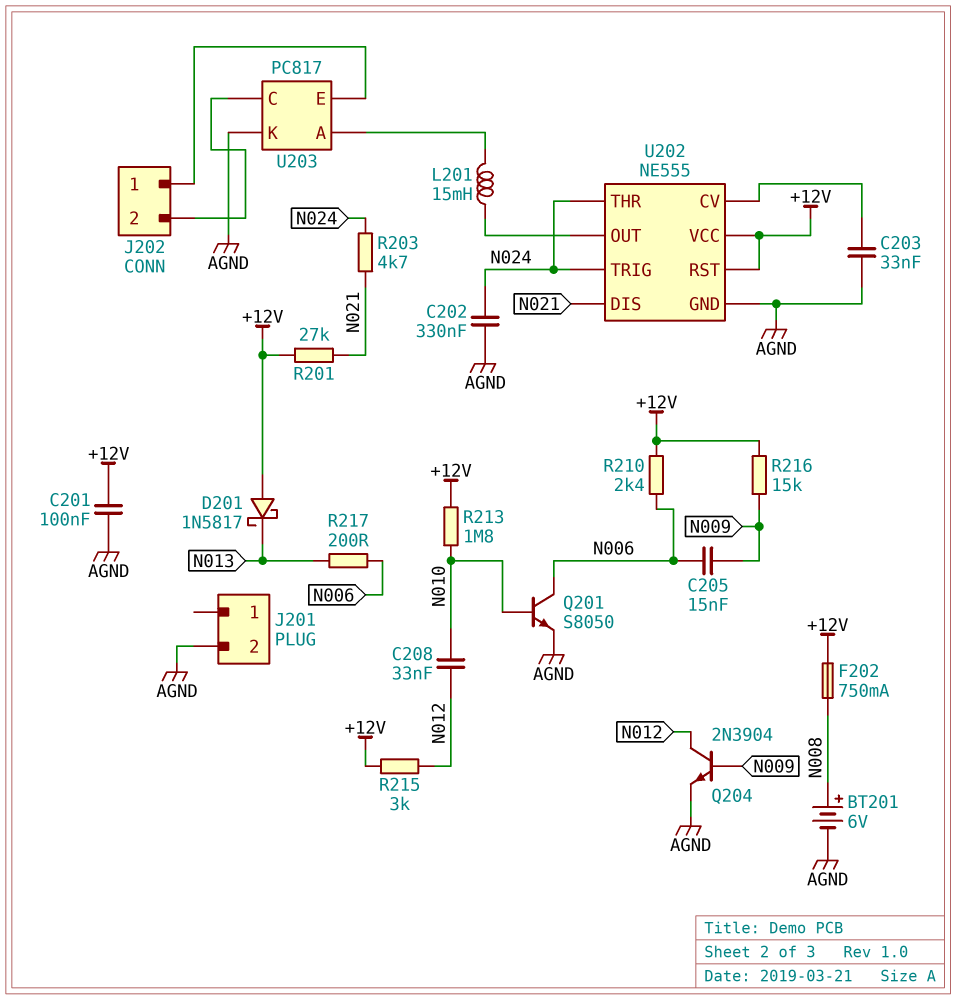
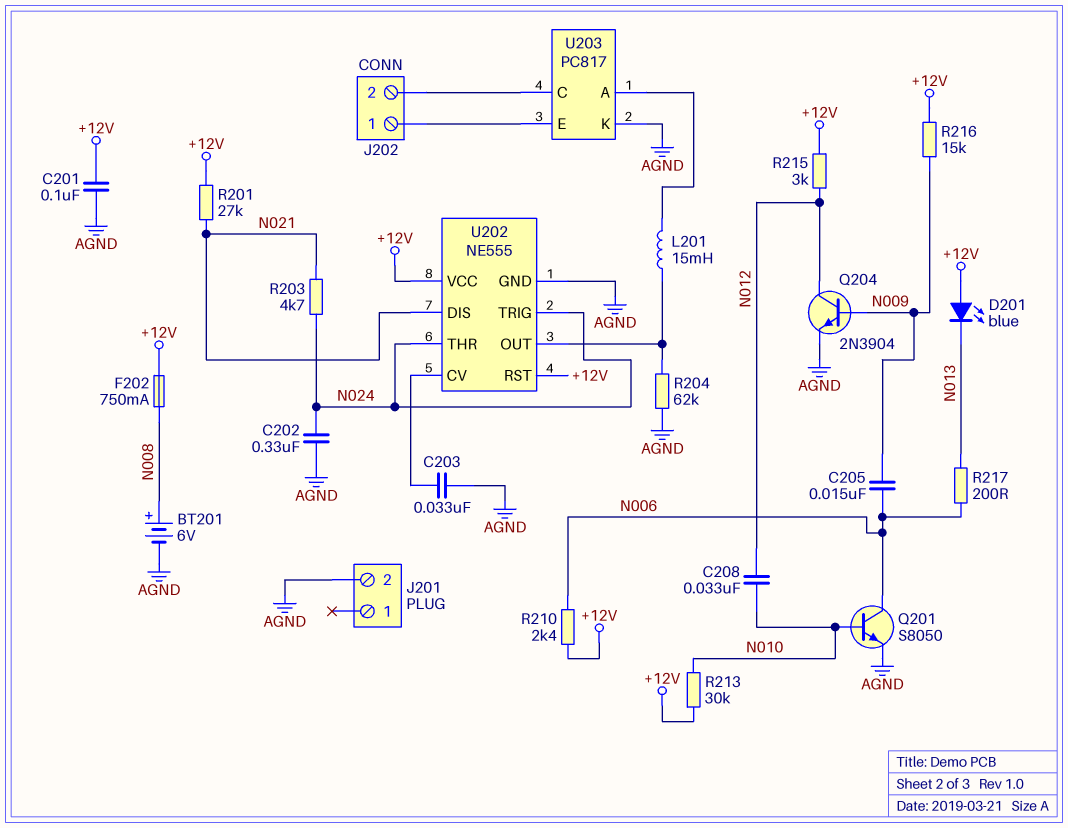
D201: schottky 1N5817 (A +12V, K N013) -> LED blue (A +12V, K N013)
R204: none -> 62k (AGND, U202/OUT)
R213: 1.8M (+12V, N010) -> 30k (+12V, N010)

